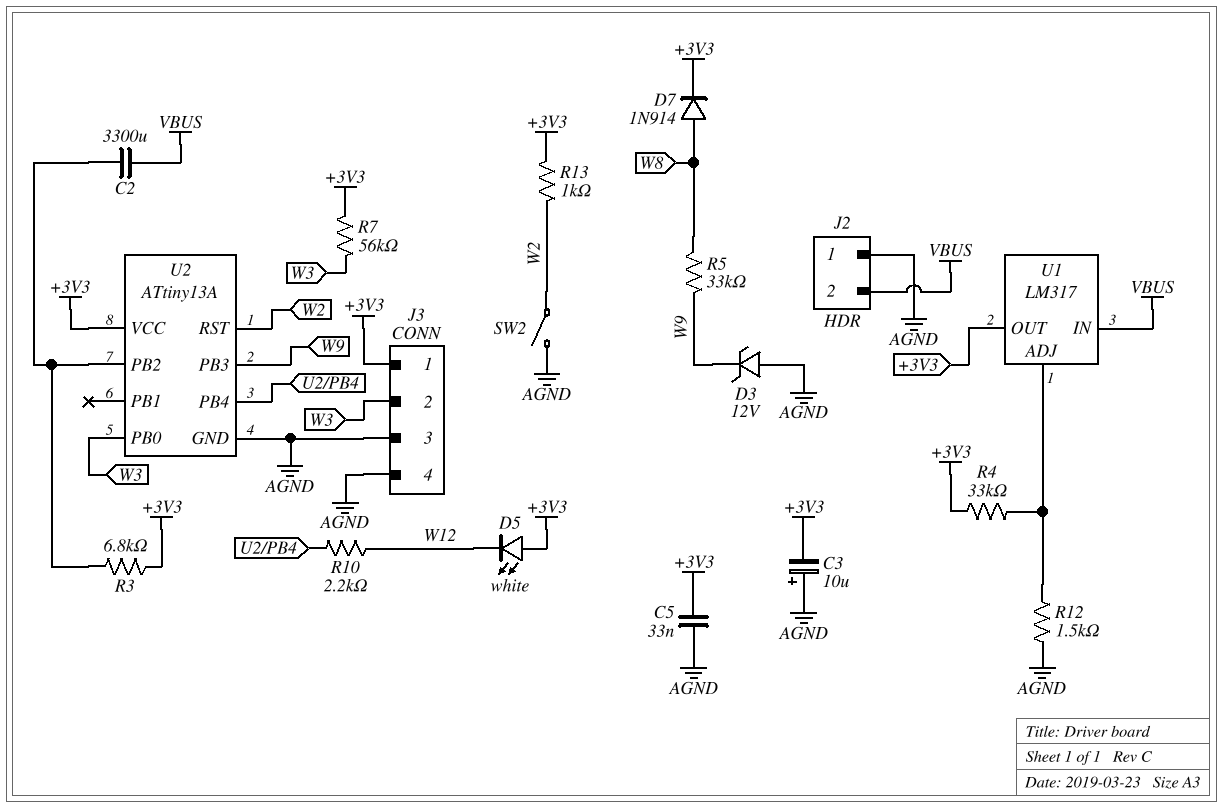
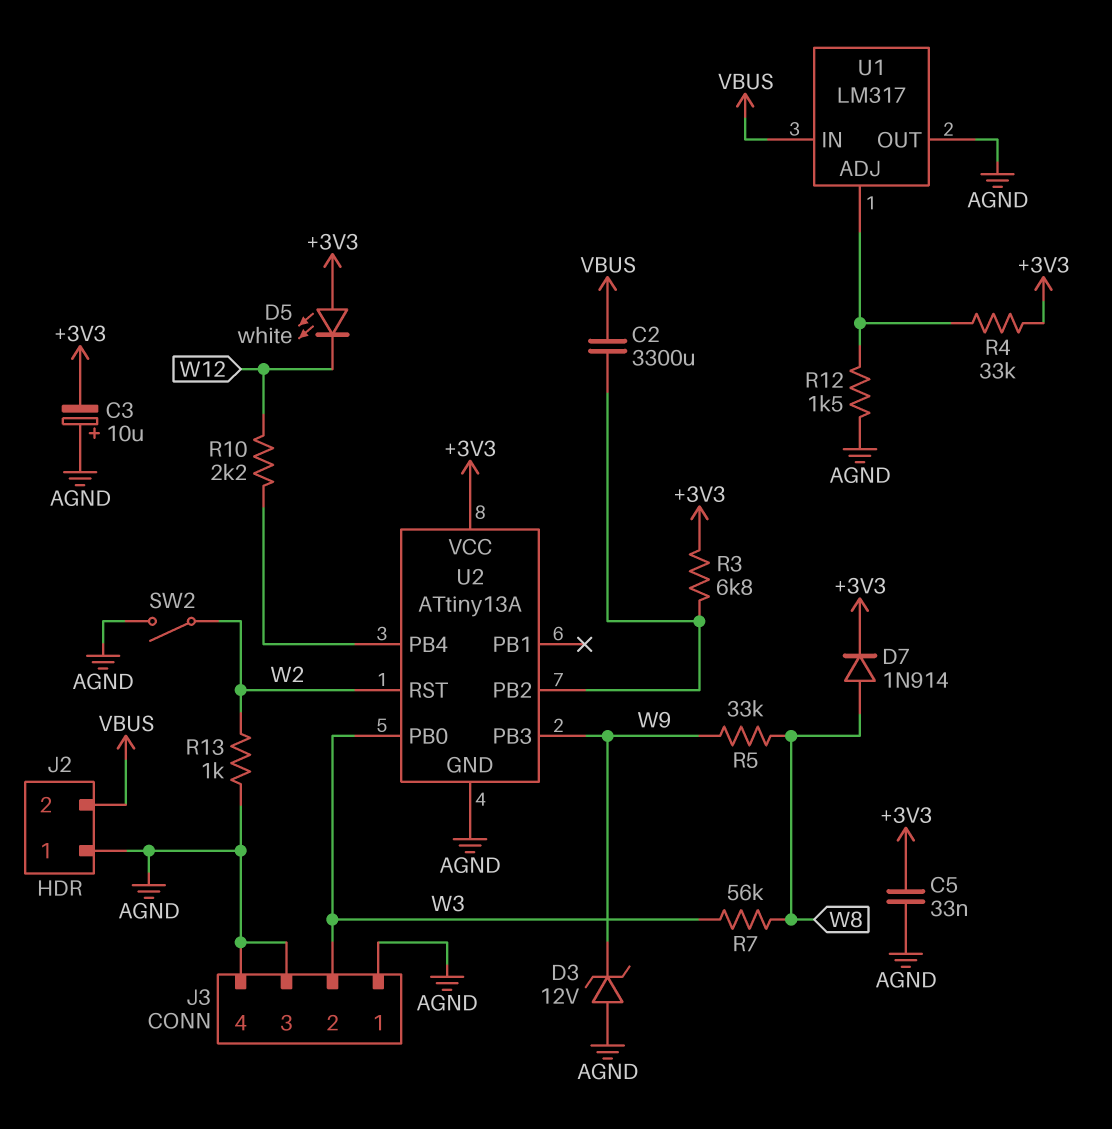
J3 pin 1: +3V3 -> AGND
R7: 56k (+3V3, W3) -> 56k (W3, W8)
R13: 1k (+3V3, W2) -> 1k (AGND, W2)
U1 pin OUT: +3V3 -> AGND

